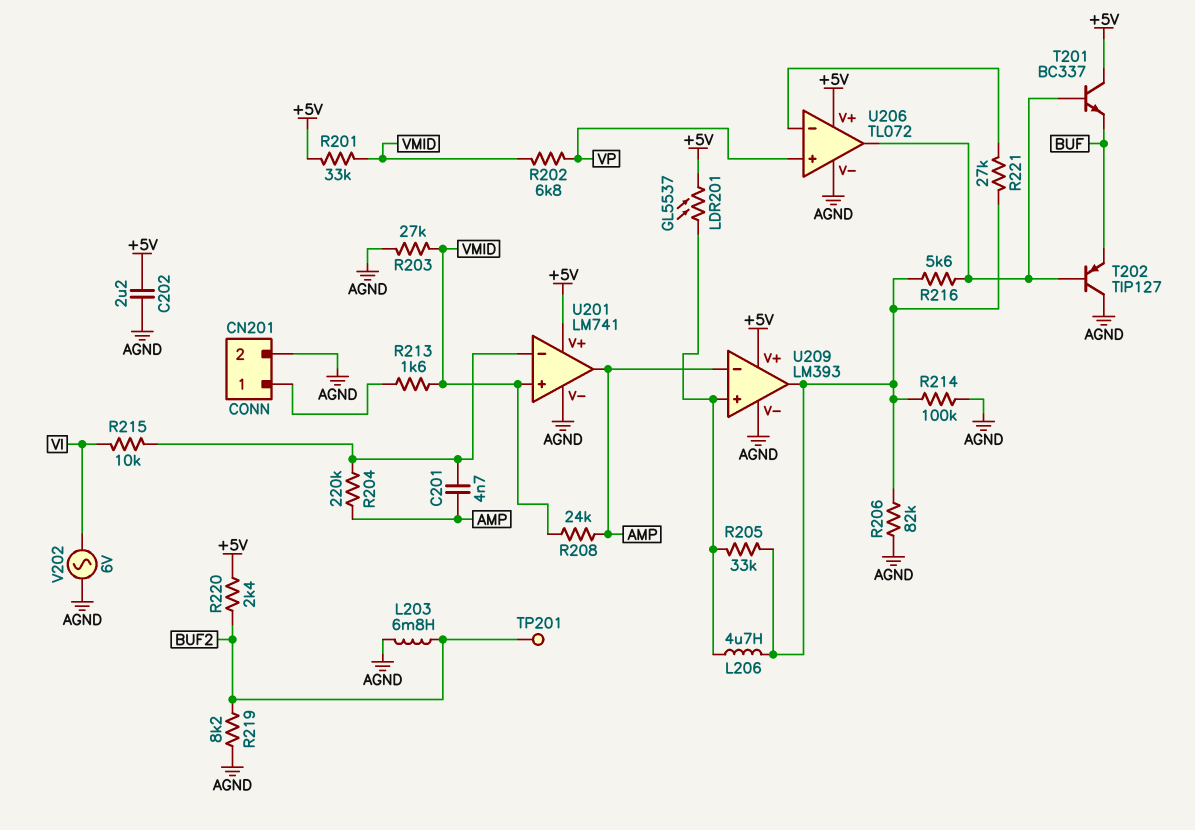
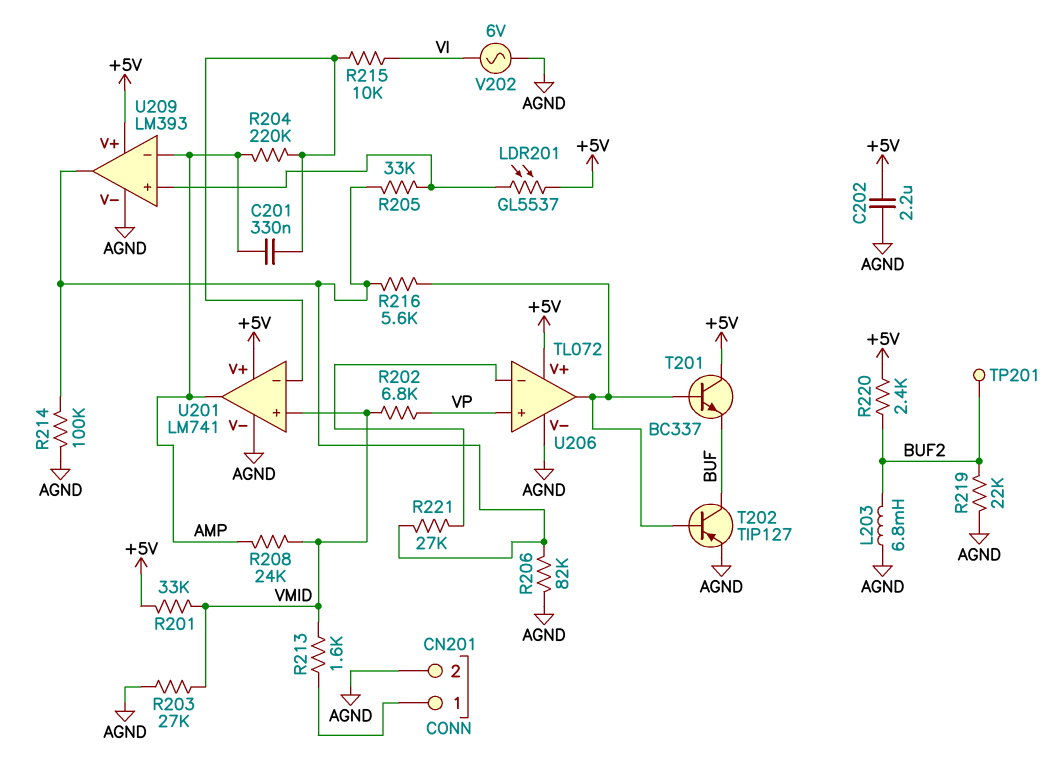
C201: 4.7nF (AMP, U201/in-) -> 330nF (AMP, U201/in-)
L206: 4.7uH (U209/in+, U209/out) -> none
R219: 8.2k (AGND, BUF2) -> 22k (AGND, BUF2)
T202: PNP TIP127 (B U206/out, C AGND, E BUF) -> PNP TIP127 (B U206/out, C BUF, E AGND)

